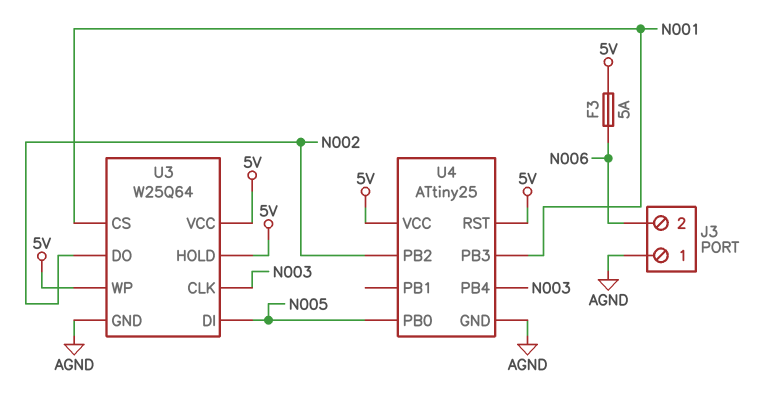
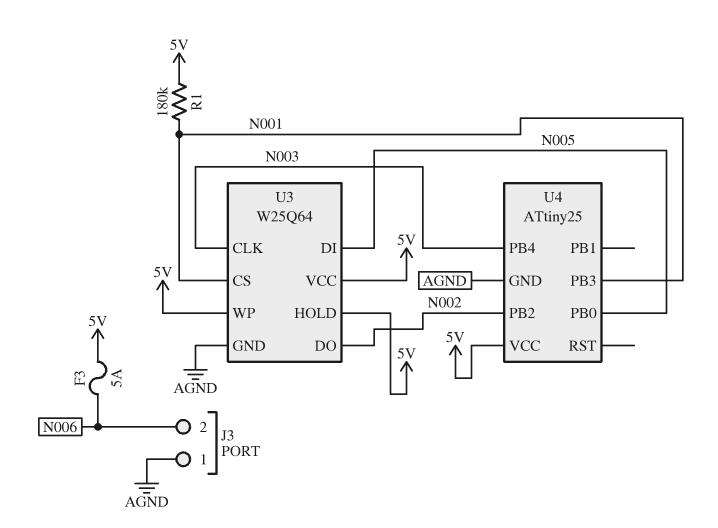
R1: none -> 180k (5V, N001)
U4 pin RST: 5V -> none

